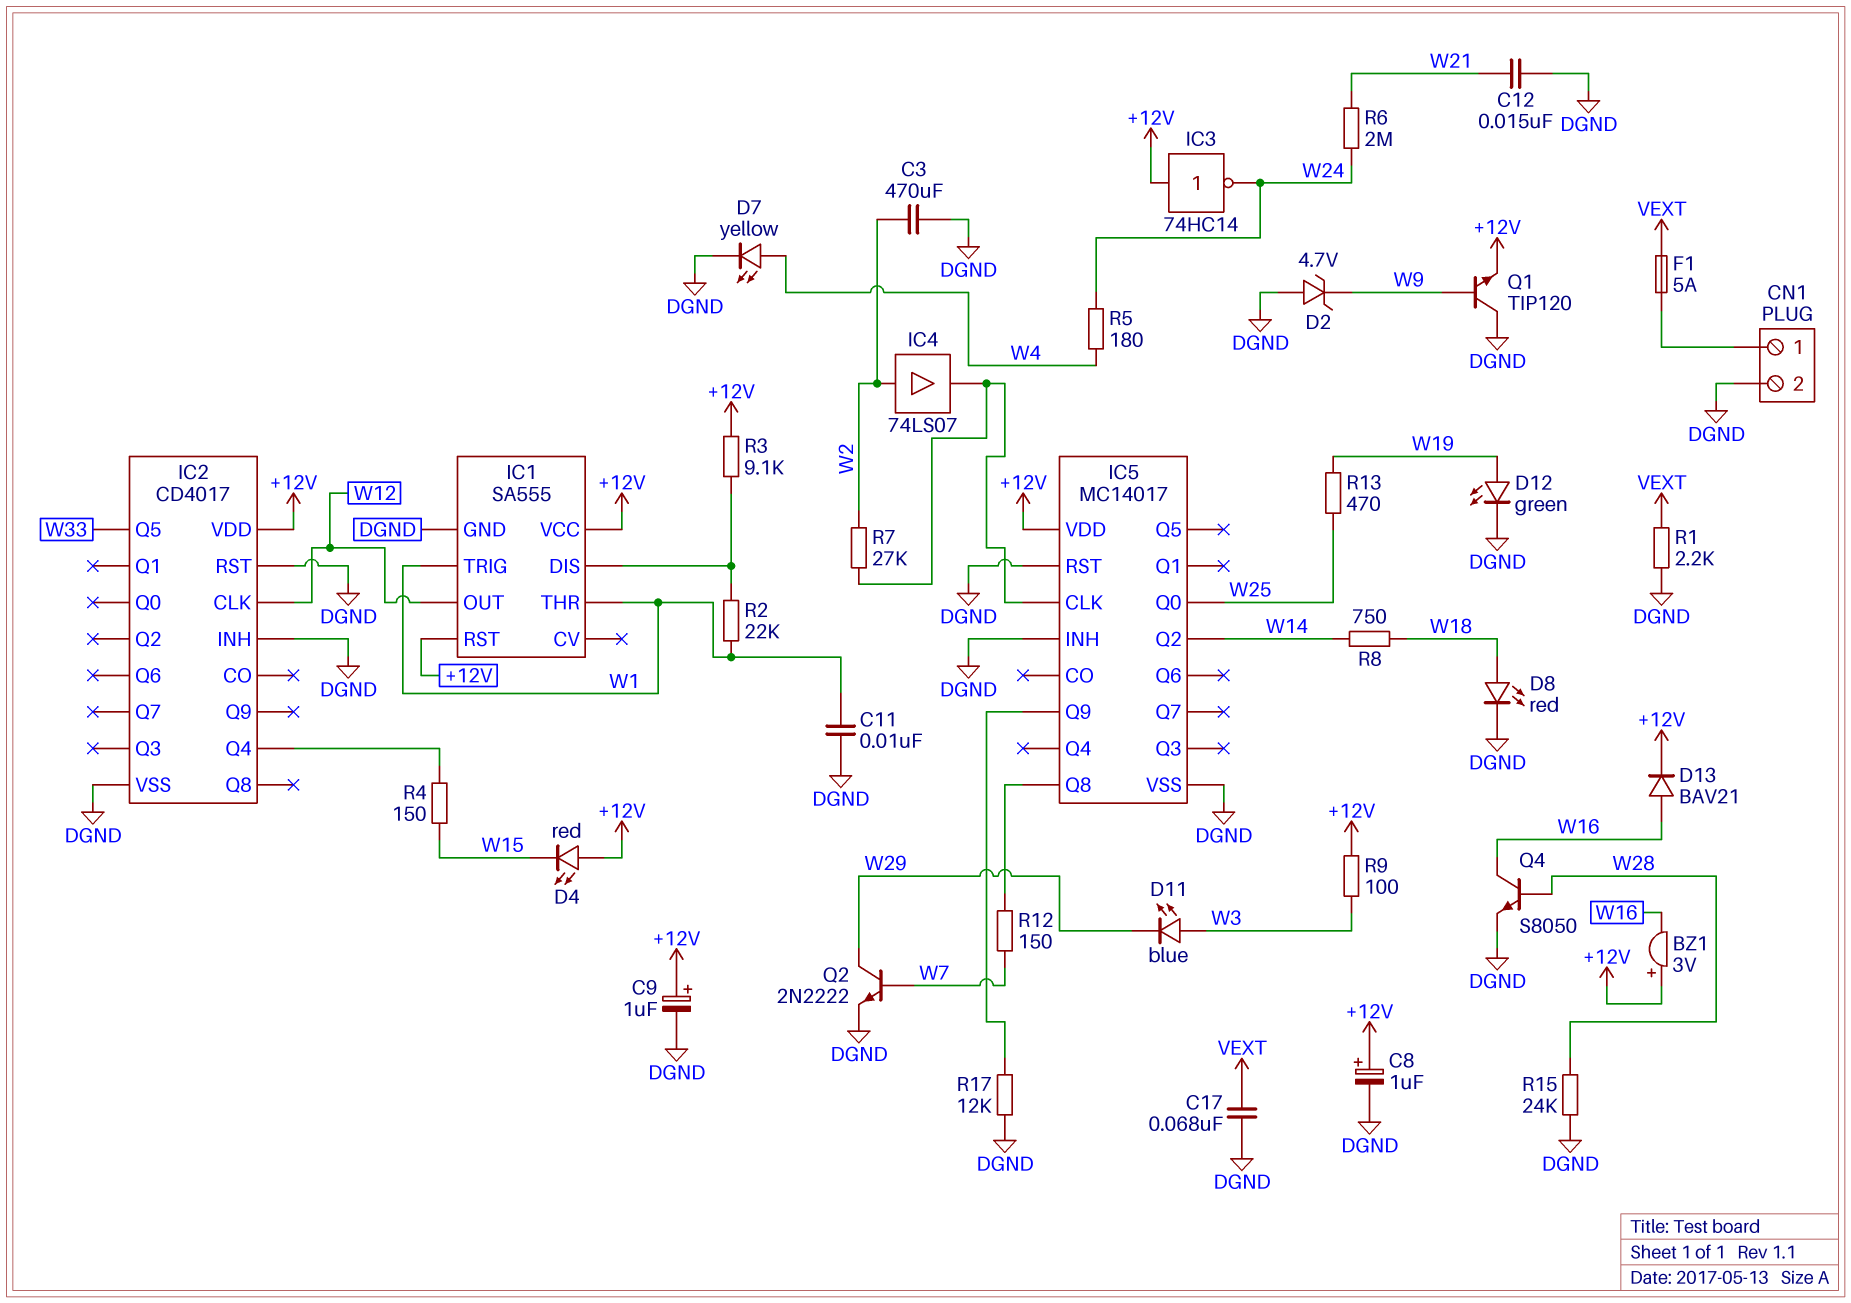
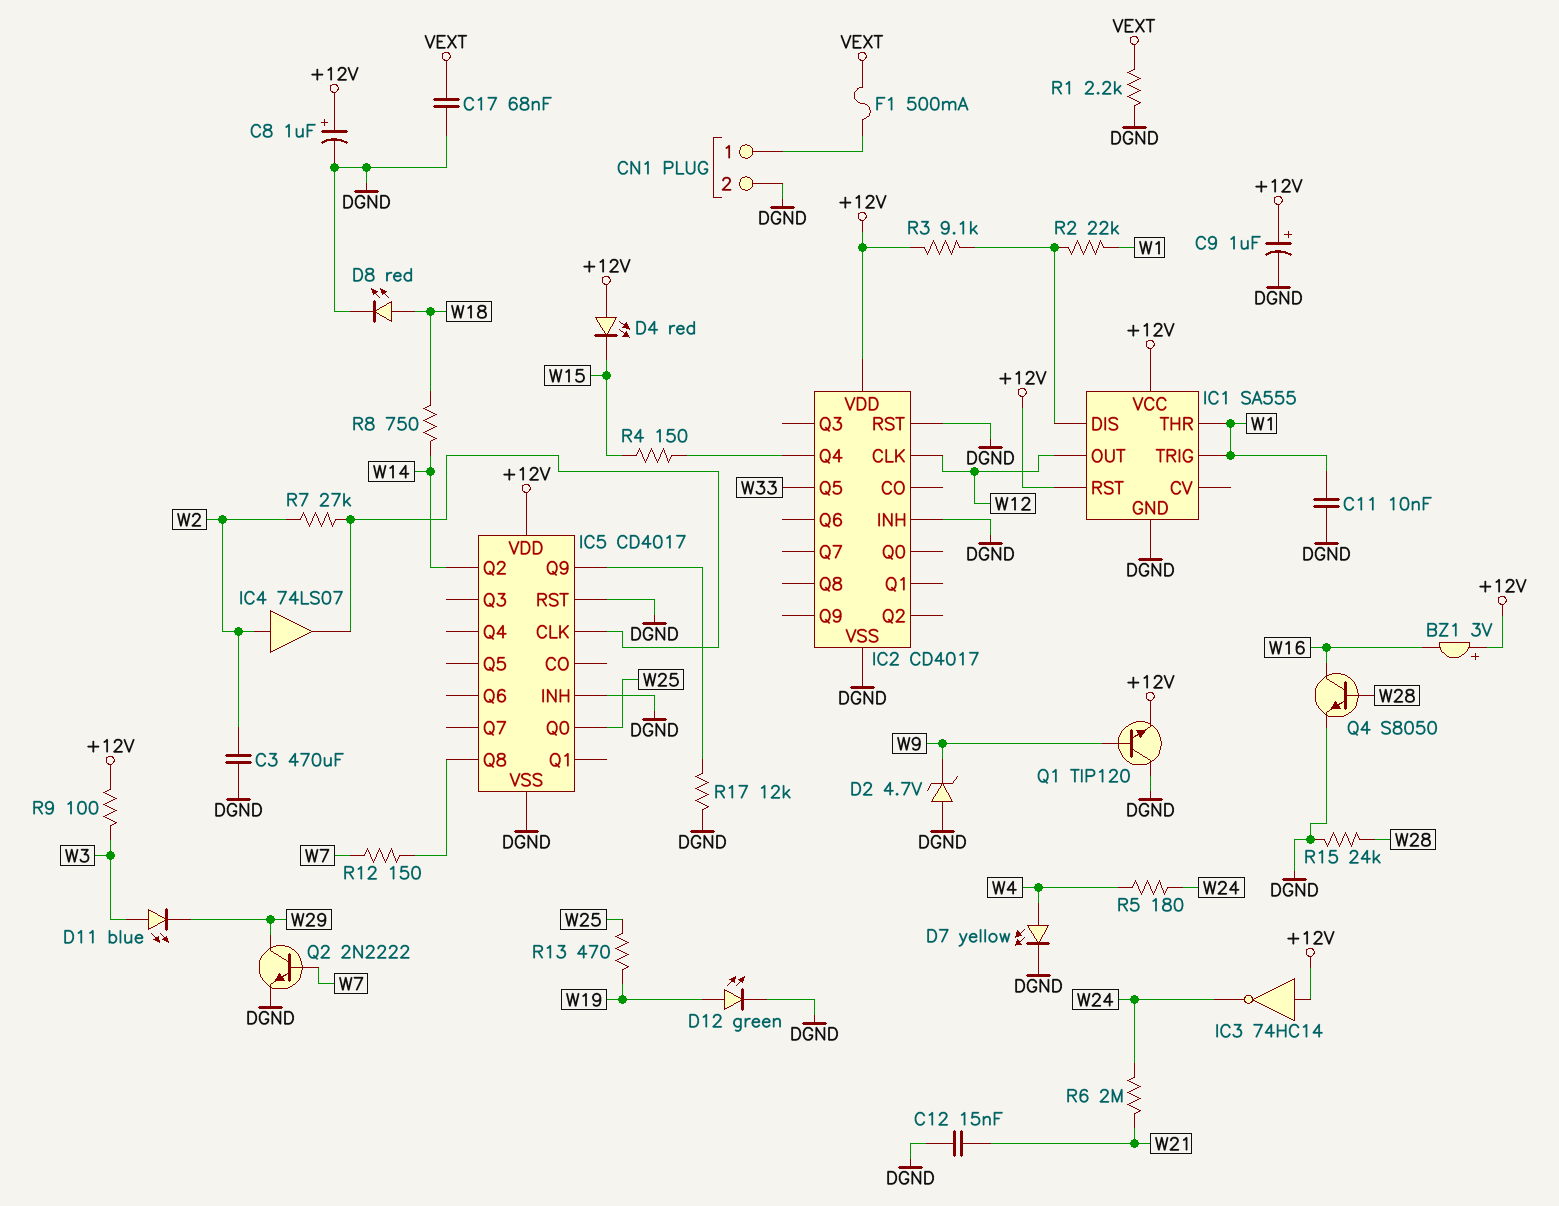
D13: diode BAV21 (A W16, K +12V) -> none
F1: 5A (CN1/1, VEXT) -> 500mA (CN1/1, VEXT)
IC5: MC14017 -> CD4017

